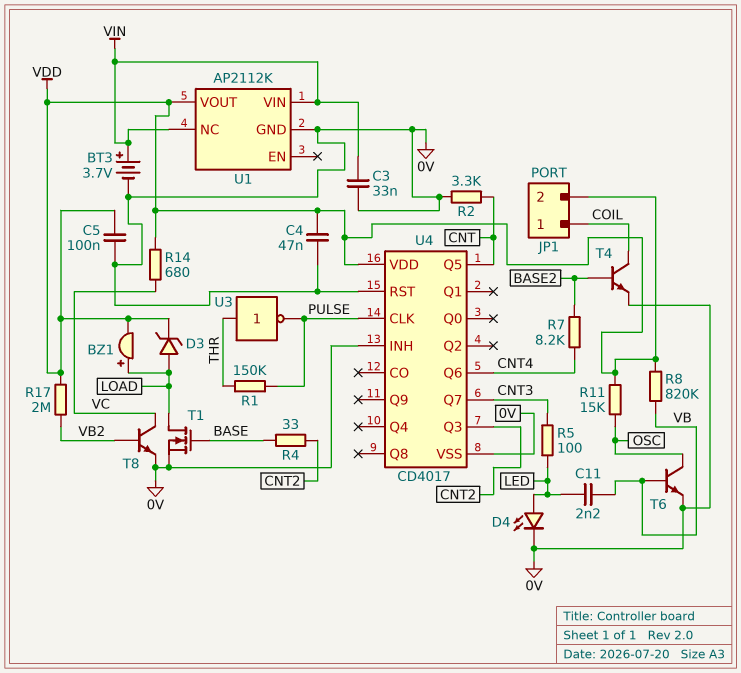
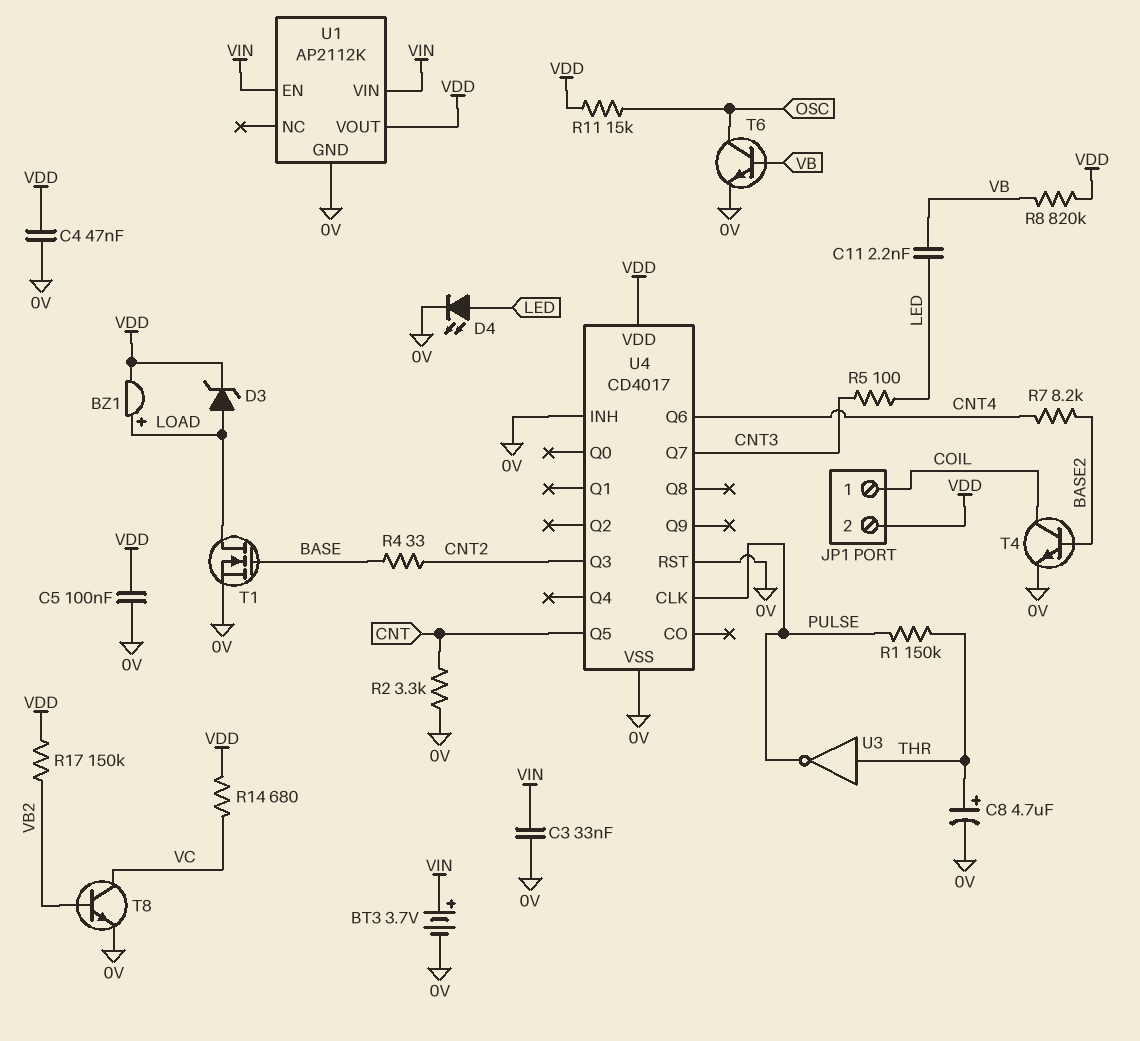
C8: none -> 4.7uF (plus THR, minus 0V)
R17: 2M (VB2, VDD) -> 150k (VB2, VDD)
U1 pin EN: none -> VIN
U1 pin NC: VIN -> none

